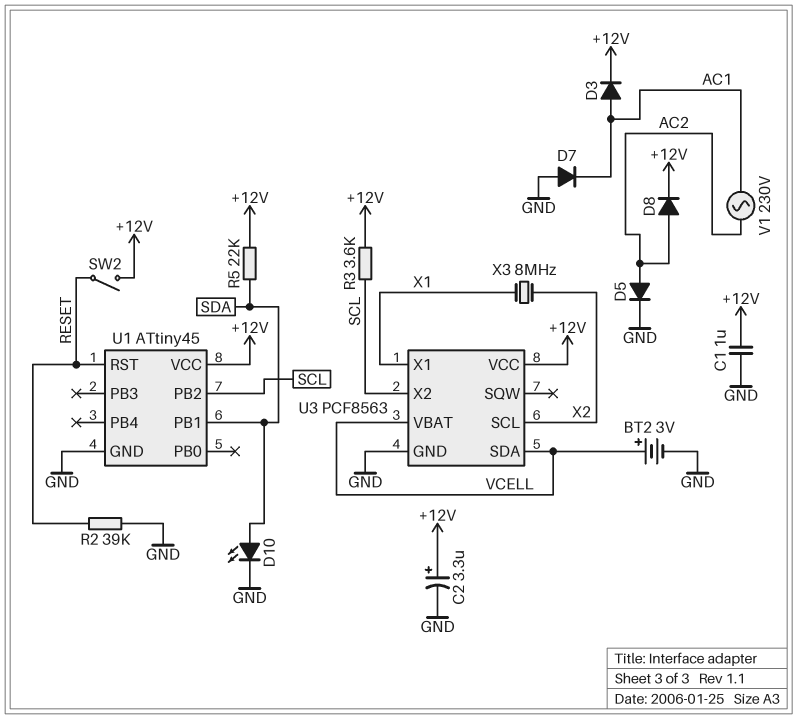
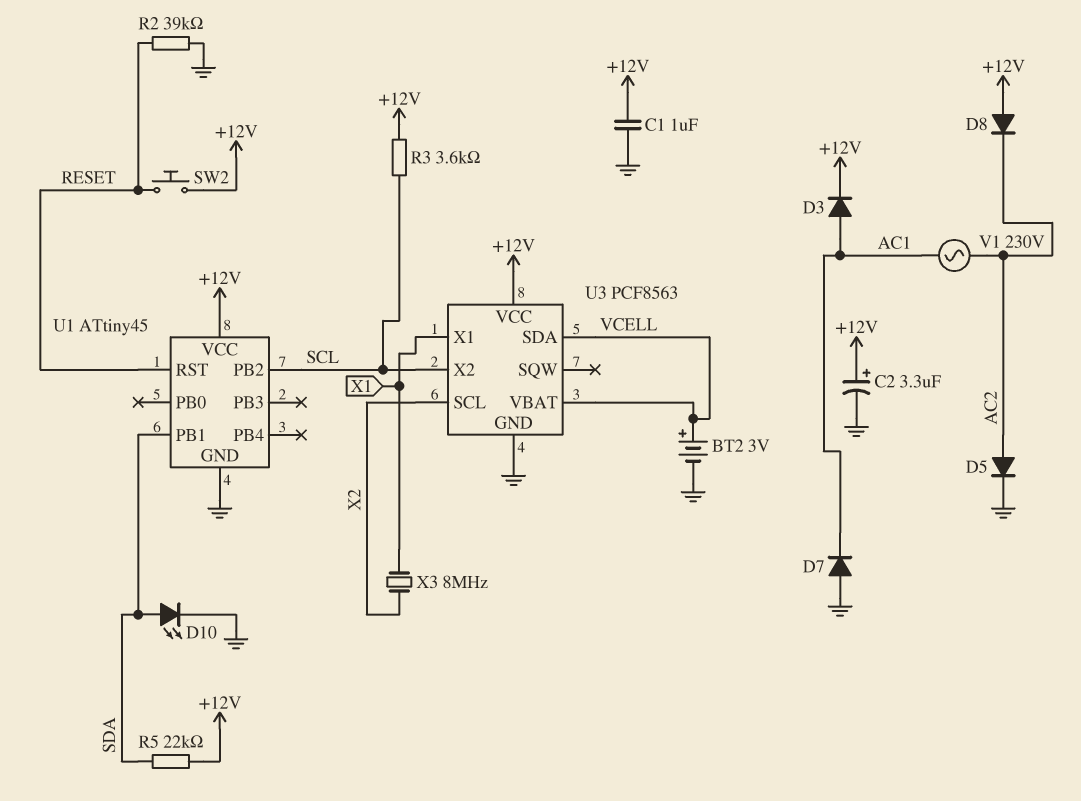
D8: diode (A AC2, K +12V) -> diode (A +12V, K AC2)
SW2: switch (+12V, RESET) -> button (+12V, RESET)

